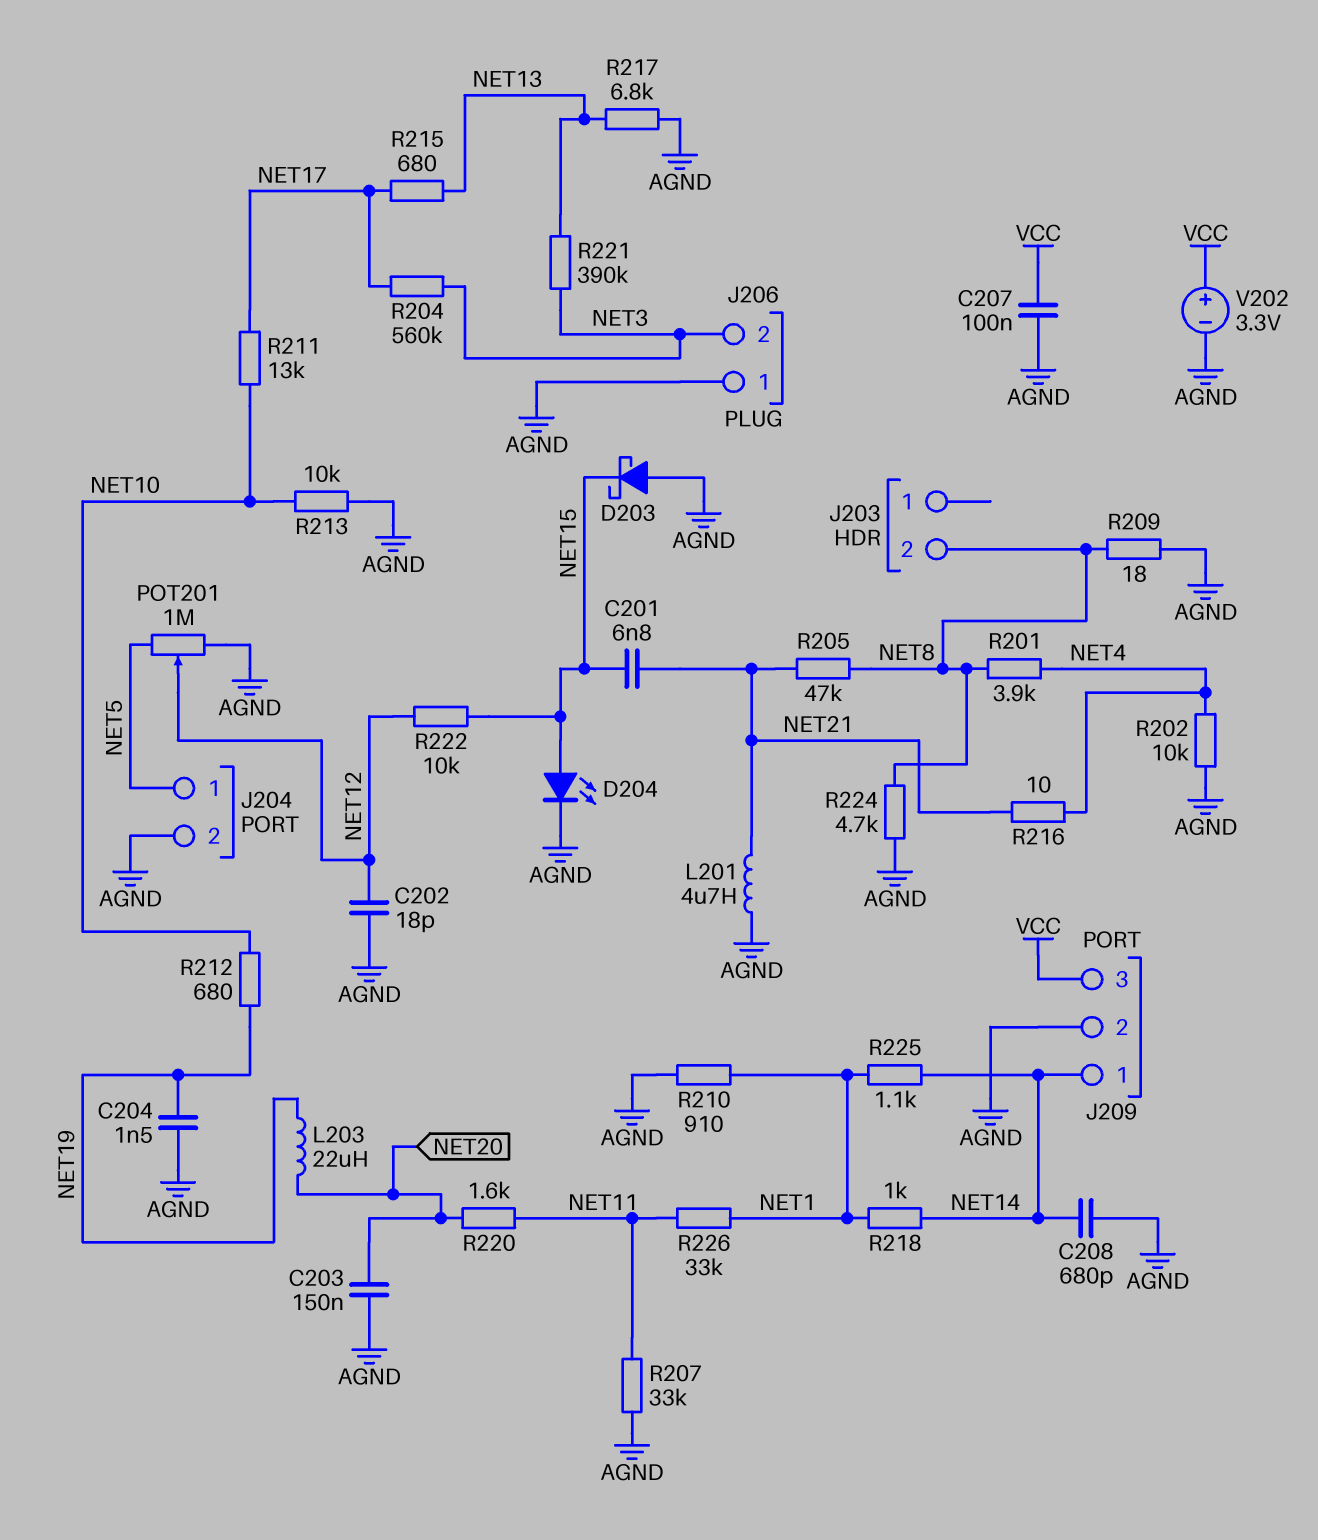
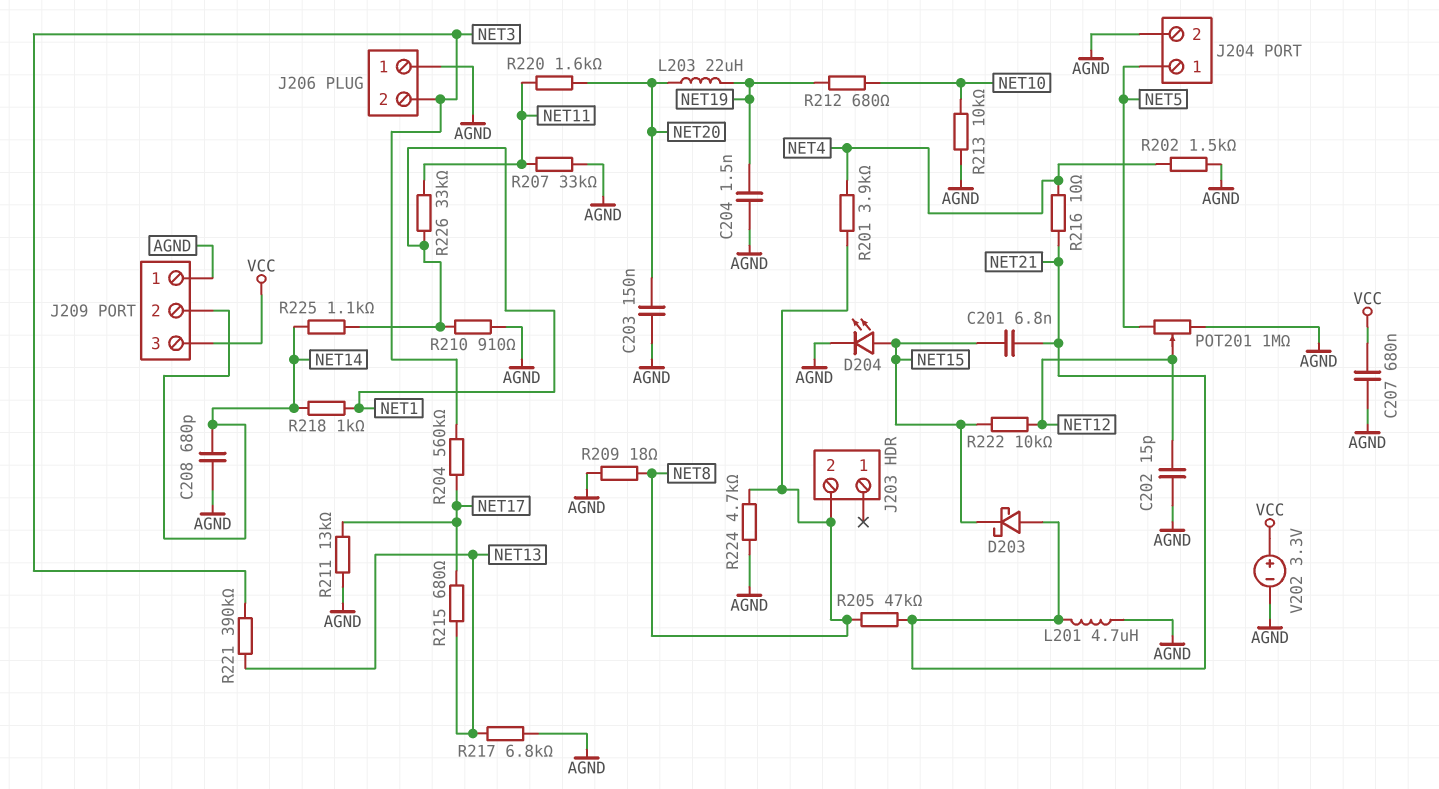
C202: 18pF (AGND, NET12) -> 15pF (AGND, NET12)
C207: 100nF (AGND, VCC) -> 680nF (AGND, VCC)
D203: schottky (A AGND, K NET15) -> schottky (A NET21, K NET15)
J209 pin 1: NET14 -> AGND
J209 pin 2: AGND -> NET14
R202: 10k (AGND, NET4) -> 1.5k (AGND, NET4)
R211: 13k (NET10, NET17) -> 13k (AGND, NET17)

